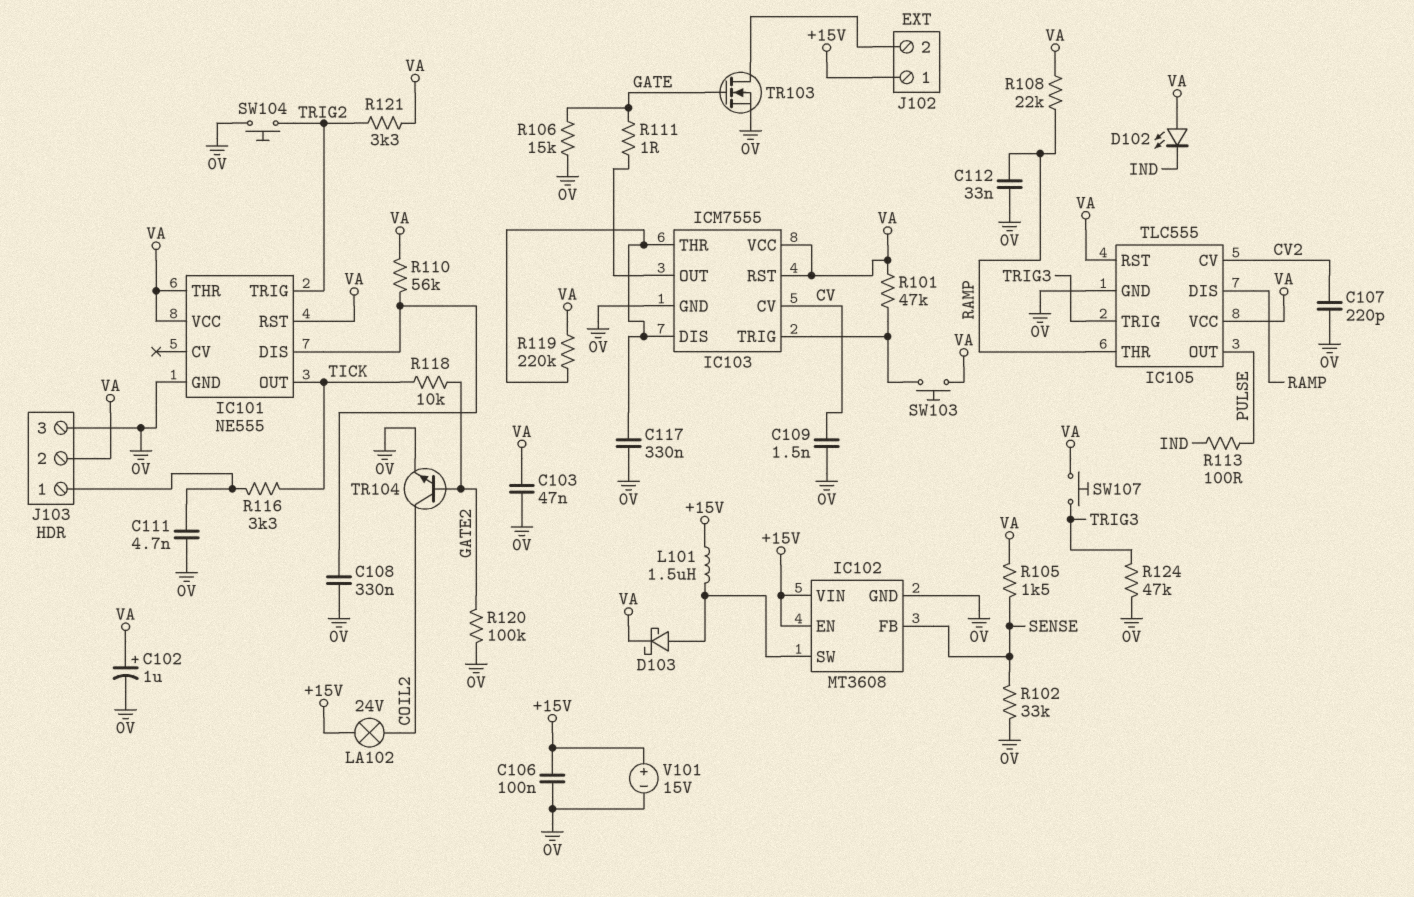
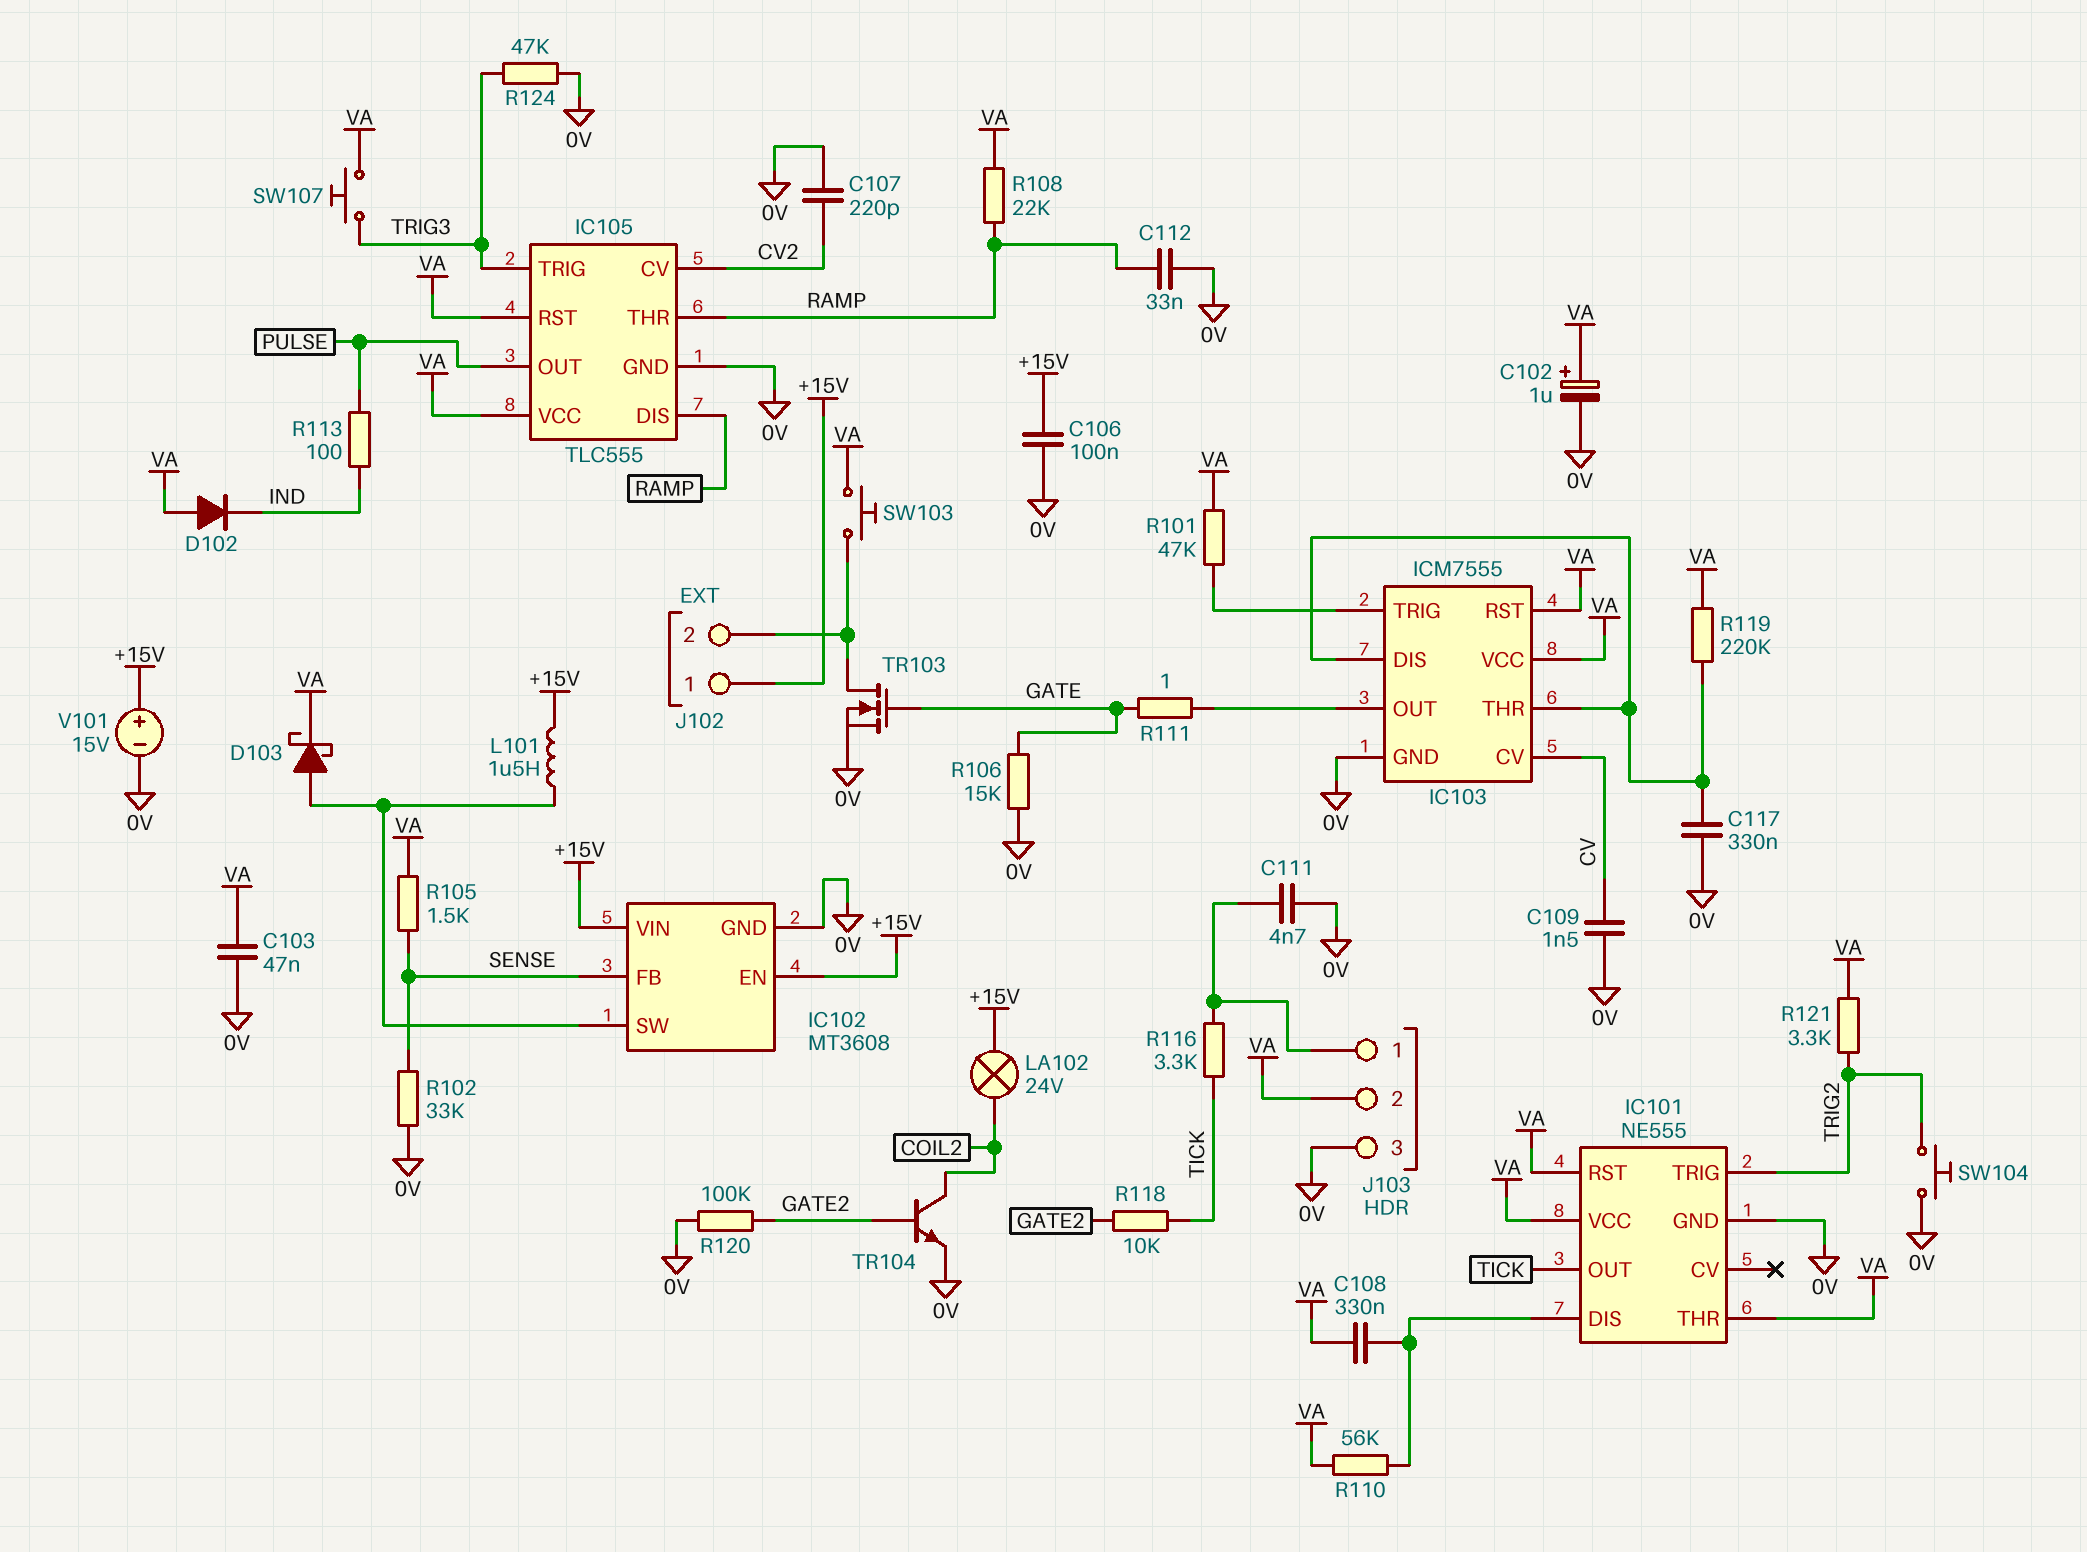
C108: 330nF (0V, IC101/DIS) -> 330nF (IC101/DIS, VA)
D102: LED (A VA, K IND) -> diode (A VA, K IND)
SW103: button (IC103/TRIG, VA) -> button (J102/2, VA)

